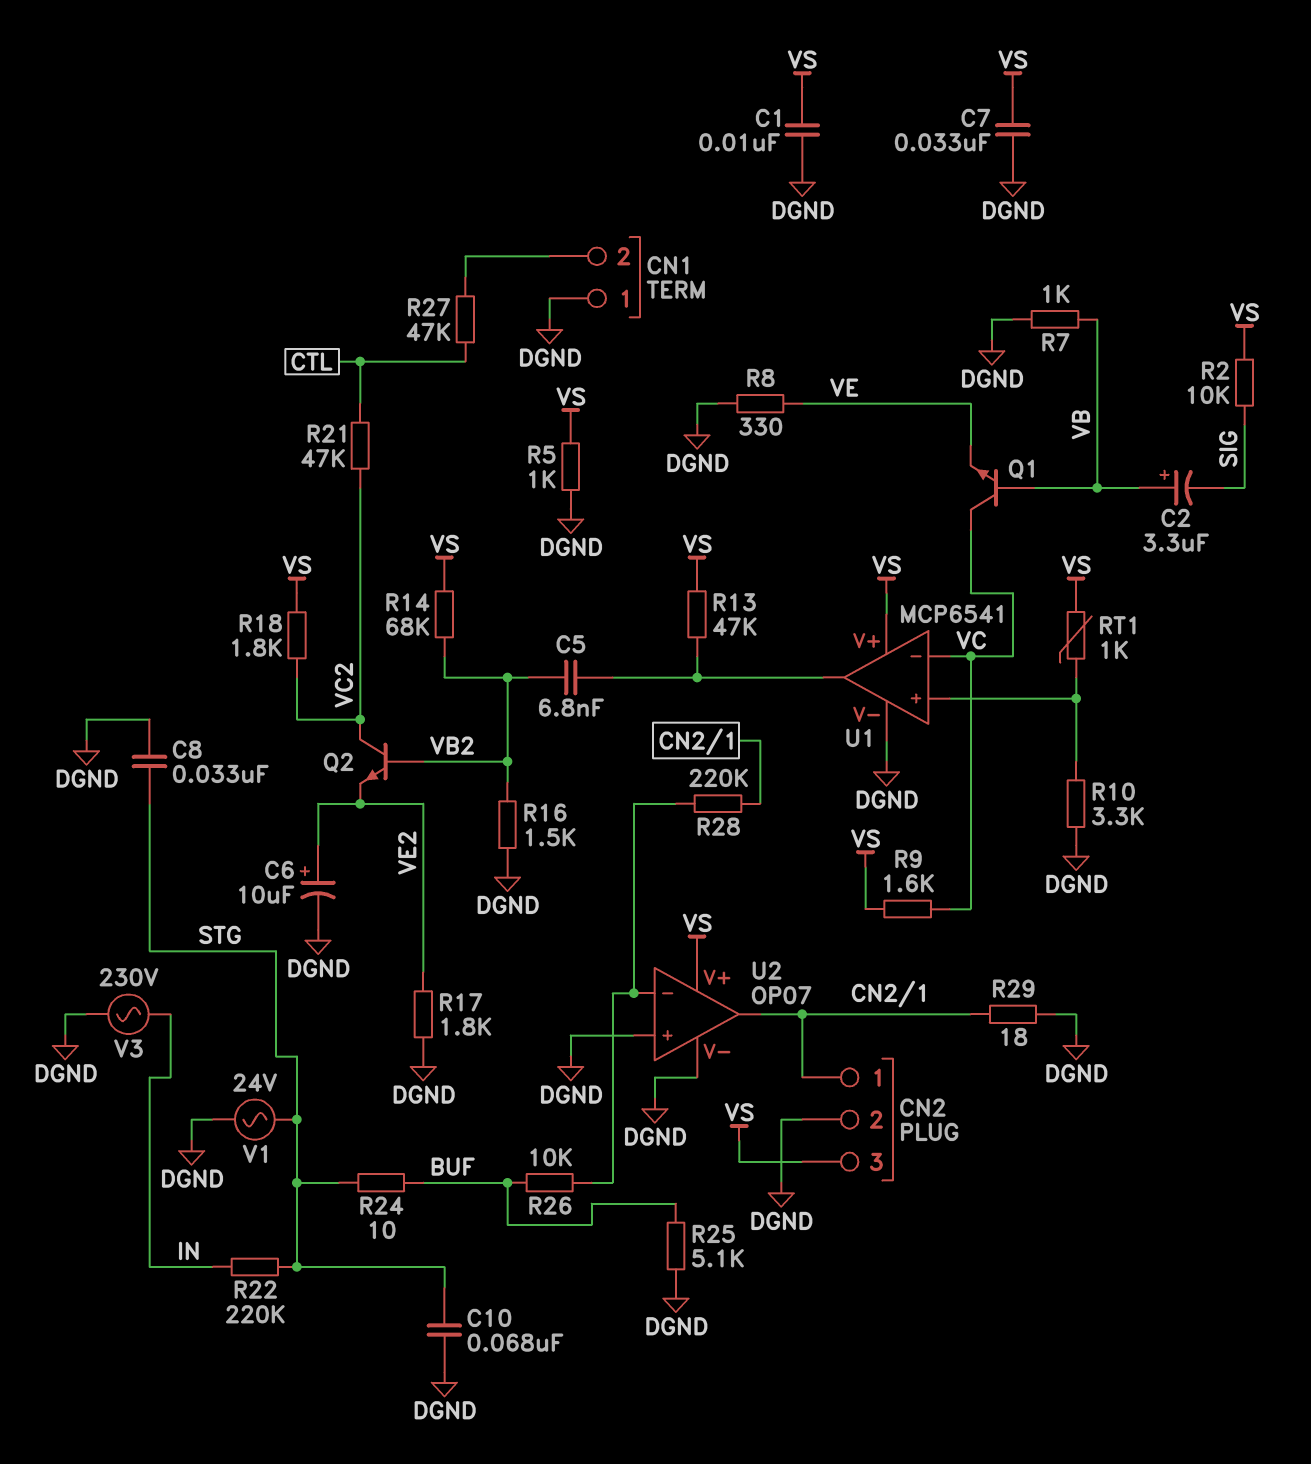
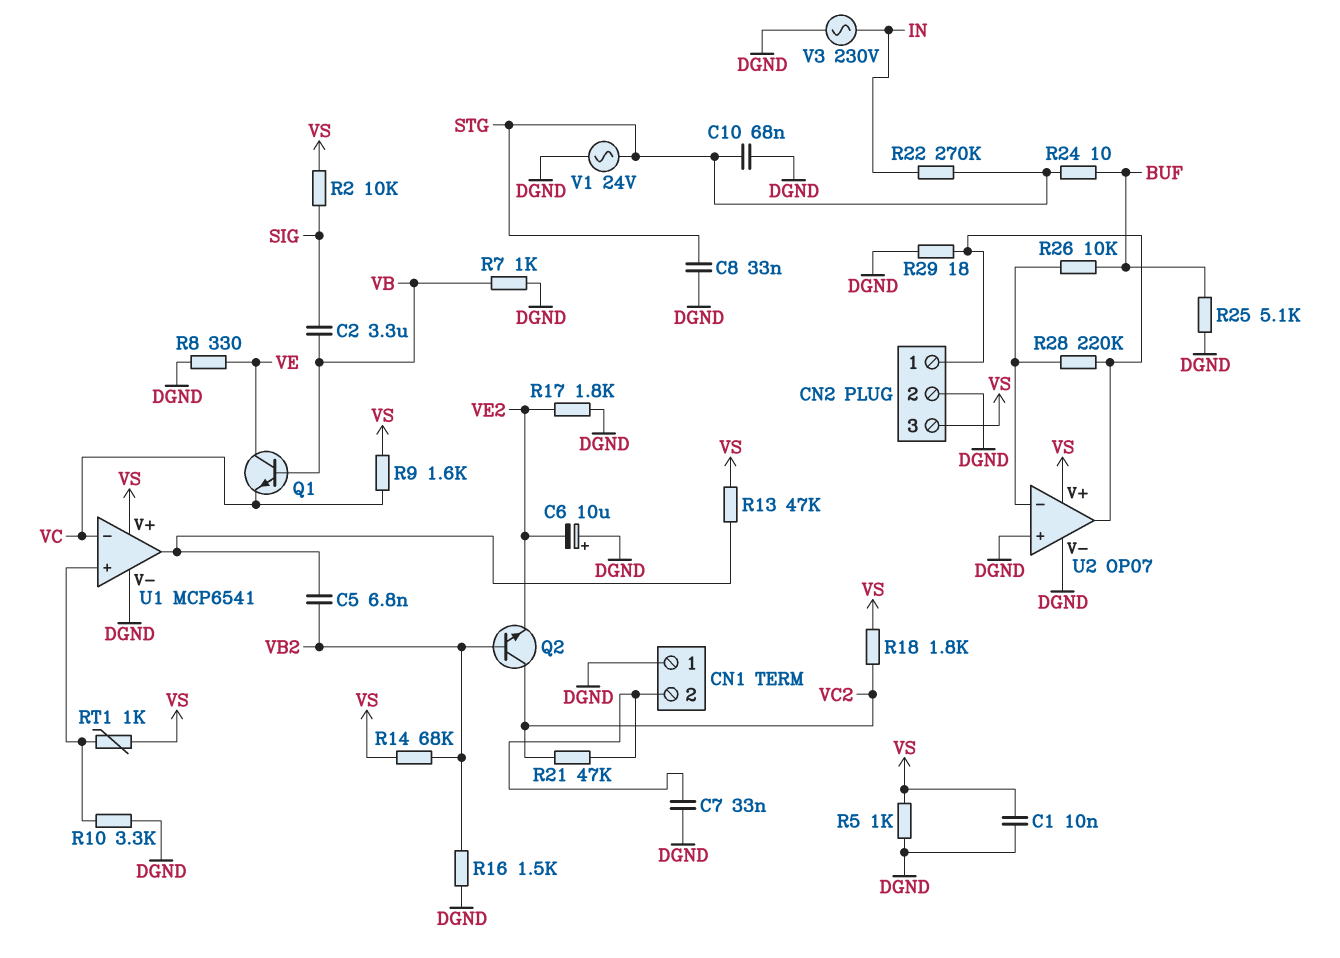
C2: 3.3uF (plus VB, minus SIG) -> 3.3uF (SIG, VB)
C6: 10uF (plus VE2, minus DGND) -> 10uF (plus DGND, minus VE2)
C7: 33nF (DGND, VS) -> 33nF (CN1/2, DGND)
Q1: NPN (B VB, C VC, E VE) -> NPN (B VB, C VE, E VC)
R21: 47k (CTL, VC2) -> 47k (CN1/2, VC2)
R22: 220k (IN, STG) -> 270k (IN, STG)
R27: 47k (CN1/2, CTL) -> none

